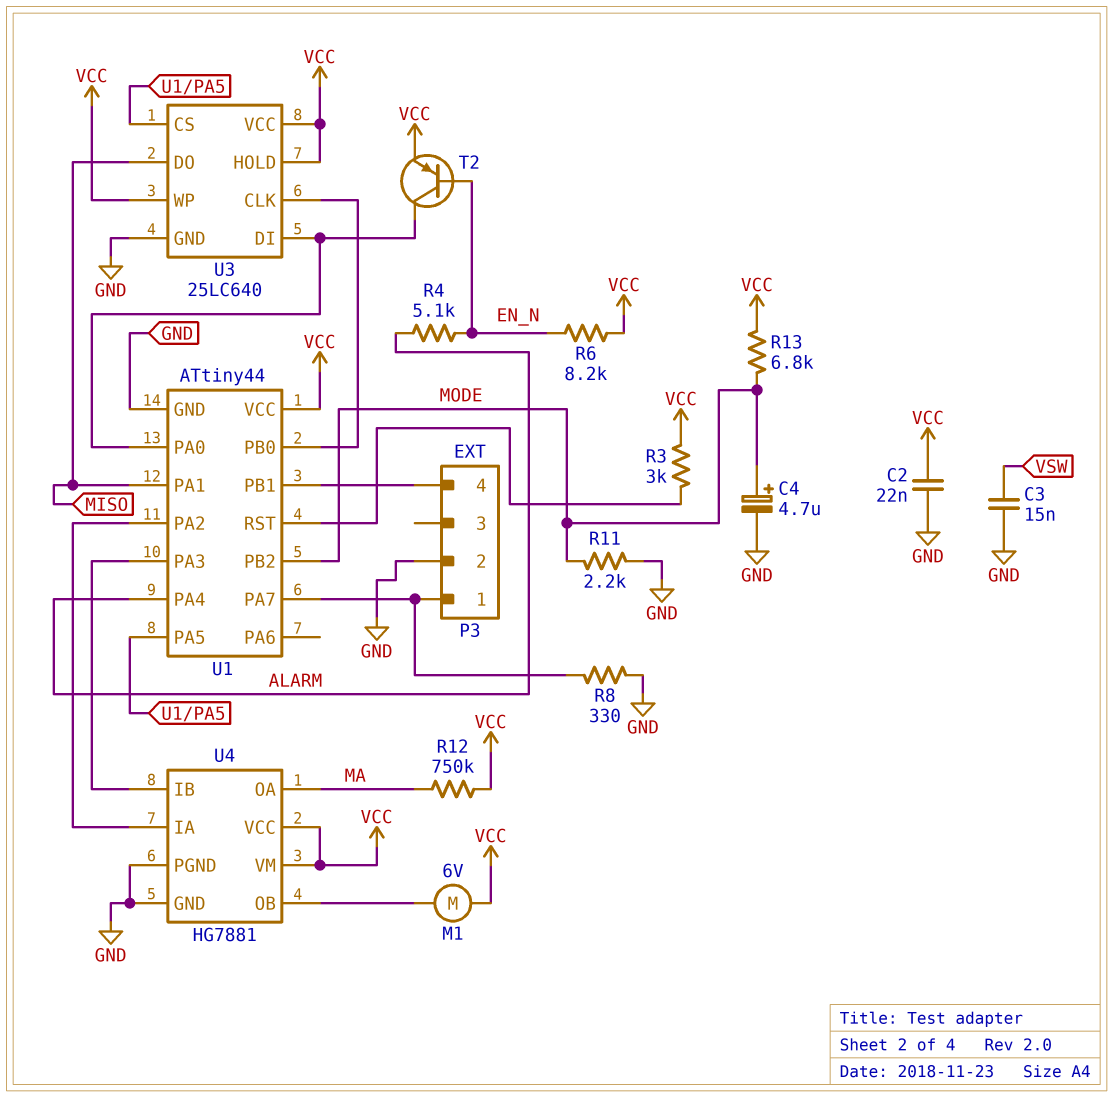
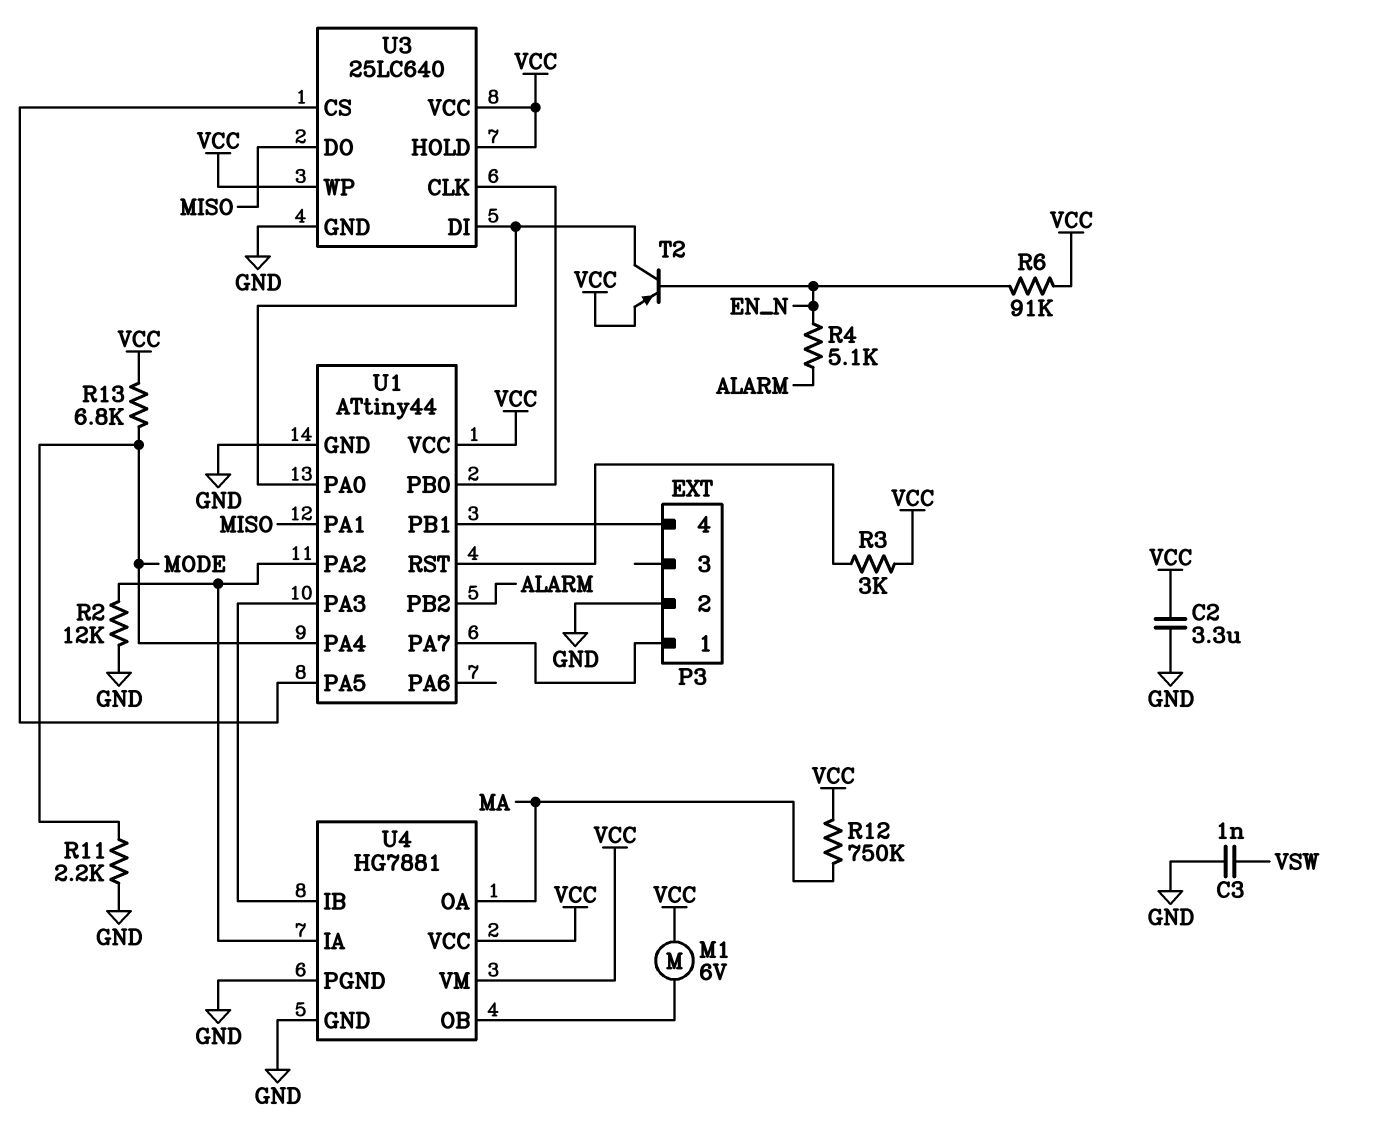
C2: 22nF (GND, VCC) -> 3.3uF (GND, VCC)
C3: 15nF (GND, VSW) -> 1nF (GND, VSW)
C4: 4.7uF (plus MODE, minus GND) -> none
R2: none -> 12k (GND, U1/PA2)
R6: 8.2k (EN_N, VCC) -> 91k (EN_N, VCC)
R8: 330 (GND, P3/1) -> none
U1 pin PA4: ALARM -> MODE
U1 pin PB2: MODE -> ALARM

